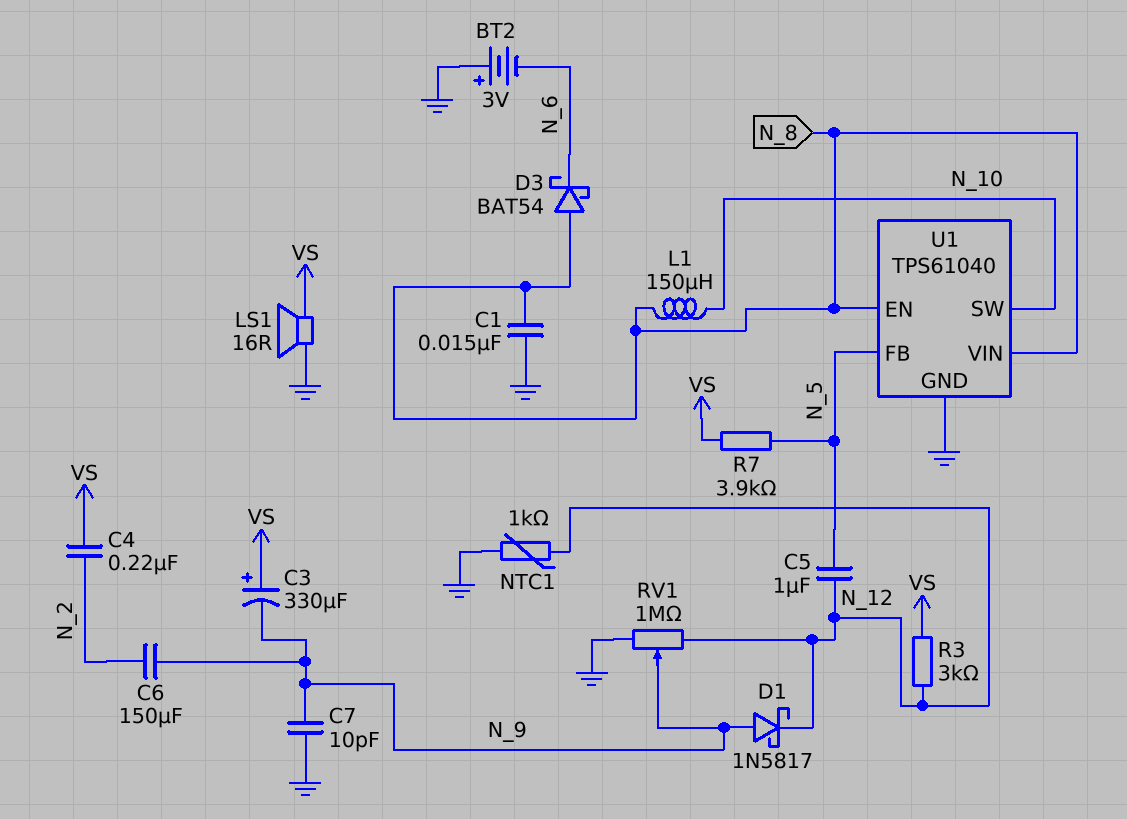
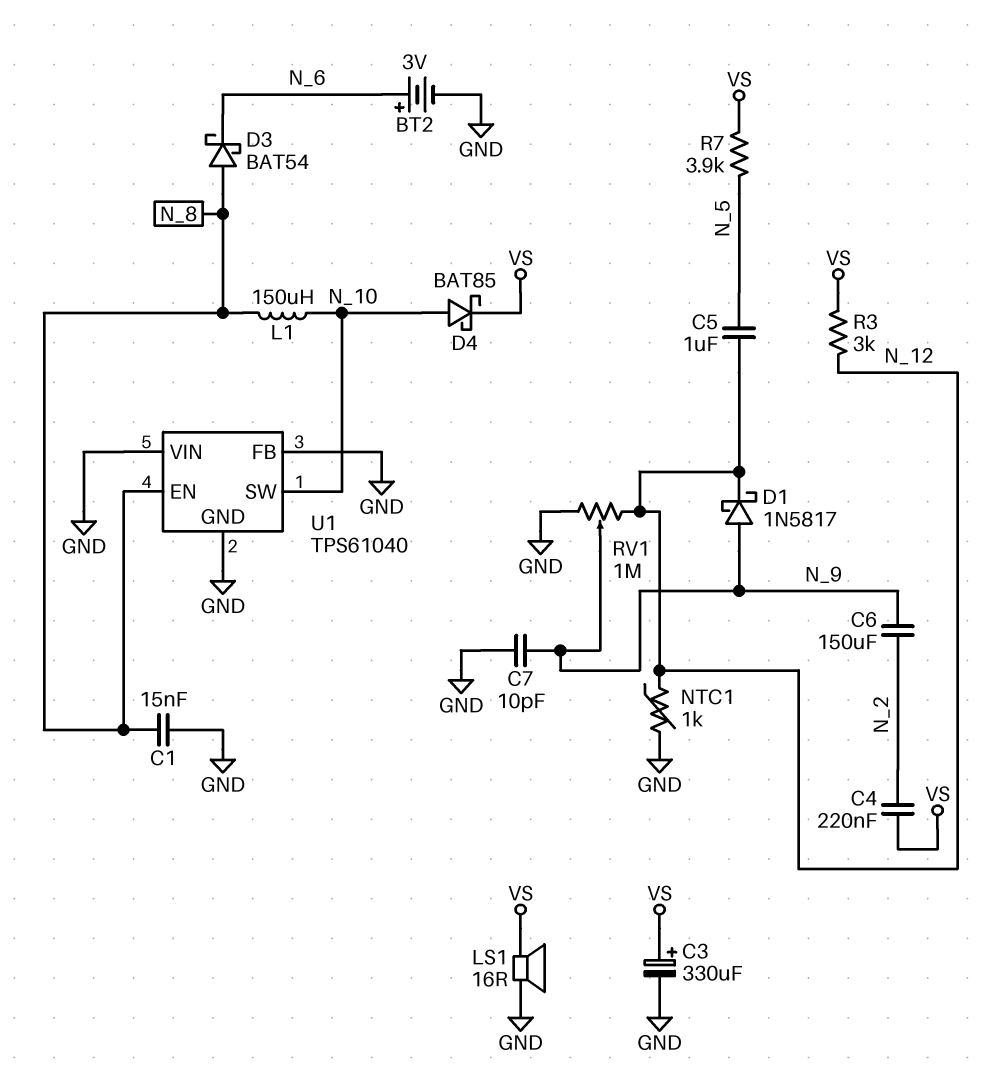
BT2: 3V (plus GND, minus N_6) -> 3V (plus N_6, minus GND)
C3: 330uF (plus VS, minus N_9) -> 330uF (plus VS, minus GND)
D4: none -> schottky BAT85 (A N_10, K VS)
U1 pin FB: N_5 -> GND
U1 pin VIN: N_8 -> GND

